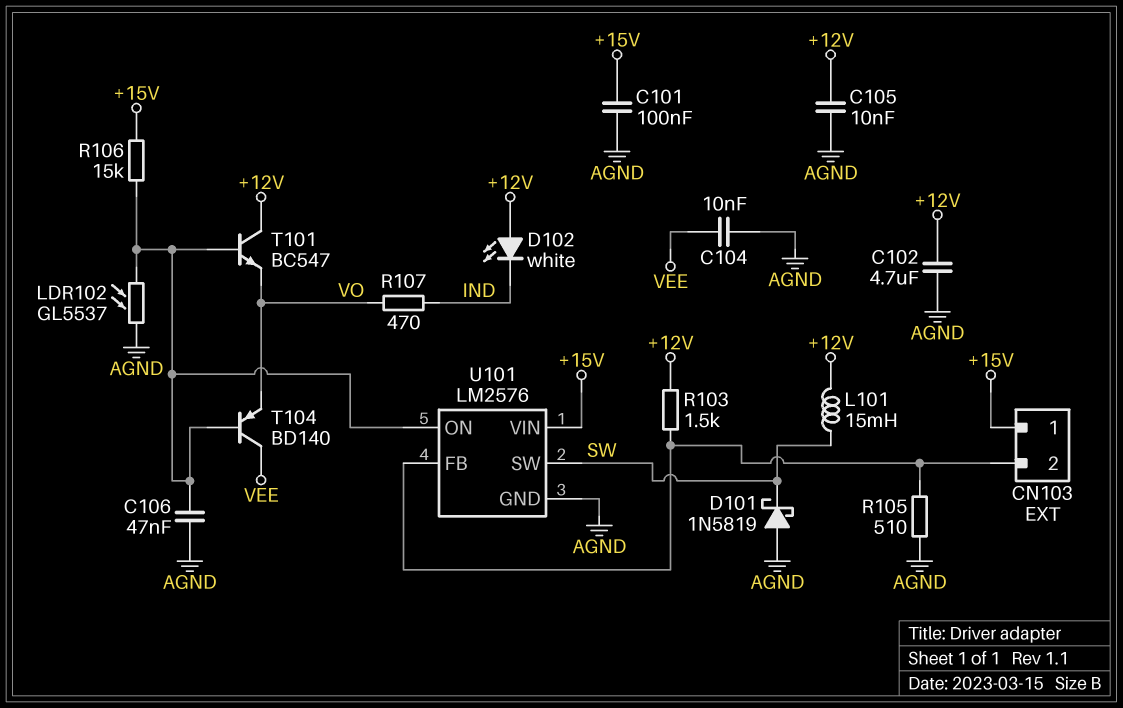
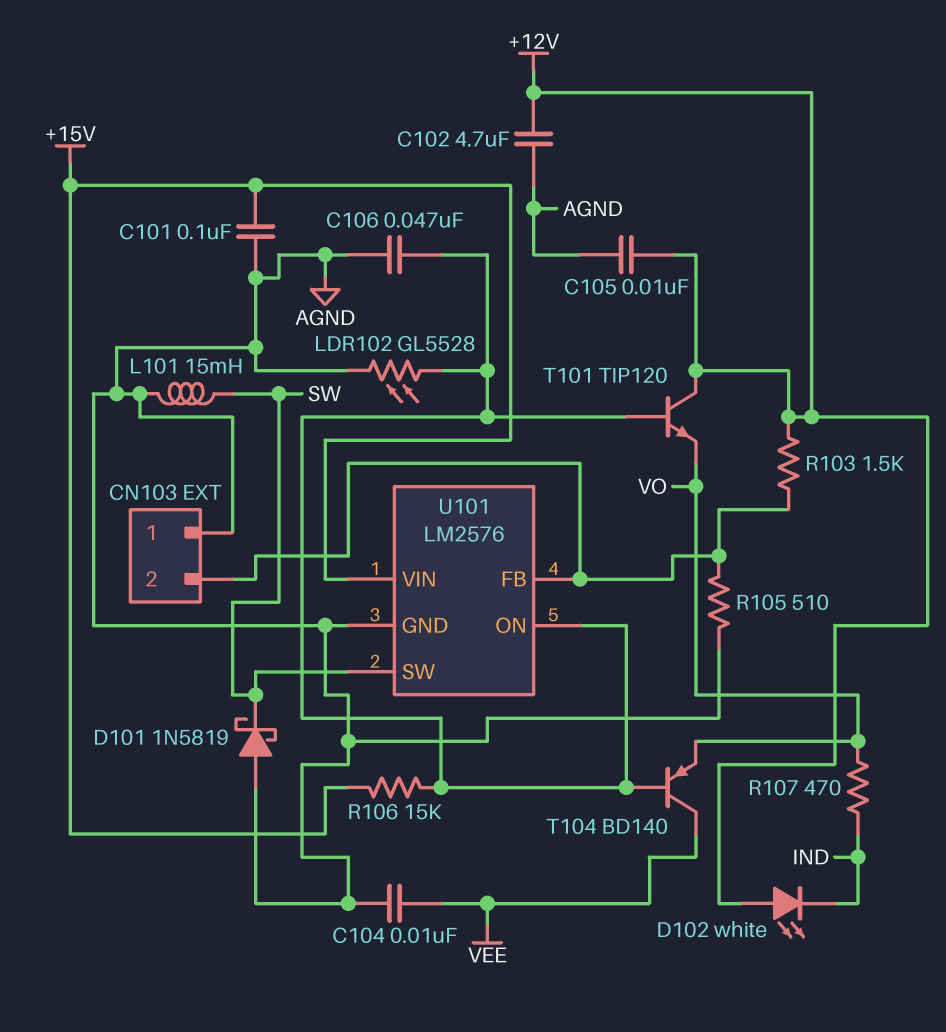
CN103 pin 1: +15V -> AGND
L101: 15mH (+12V, SW) -> 15mH (AGND, SW)
LDR102: GL5537 (AGND, U101/ON) -> GL5528 (AGND, U101/ON)
T101: NPN BC547 (B U101/ON, C +12V, E VO) -> NPN TIP120 (B U101/ON, C +12V, E VO)

